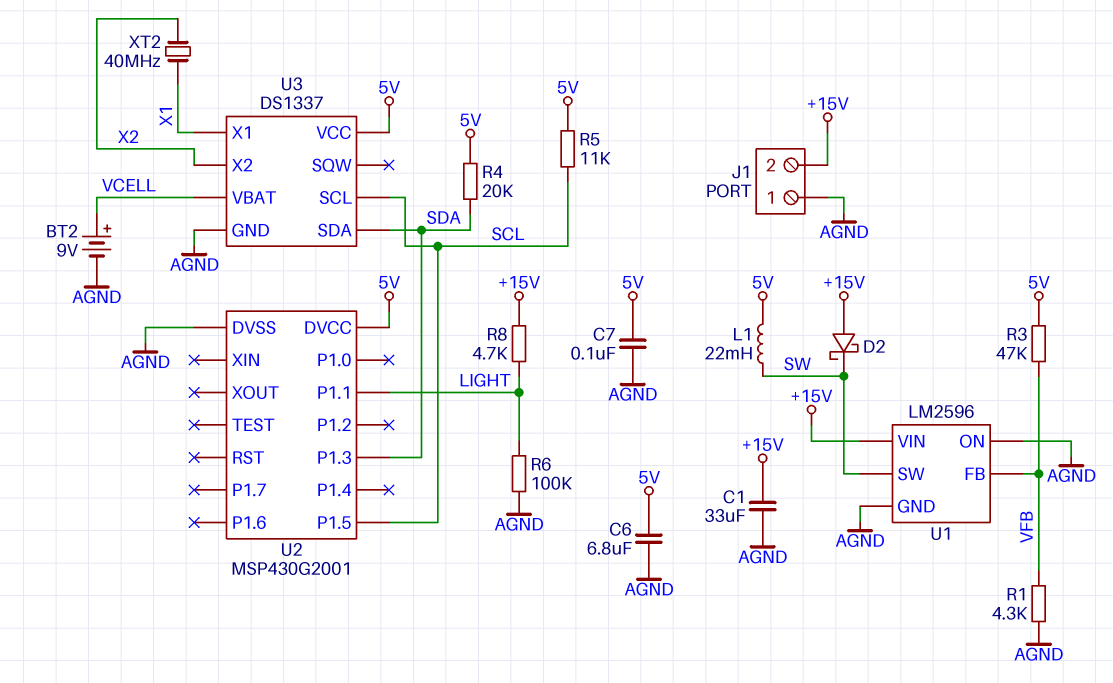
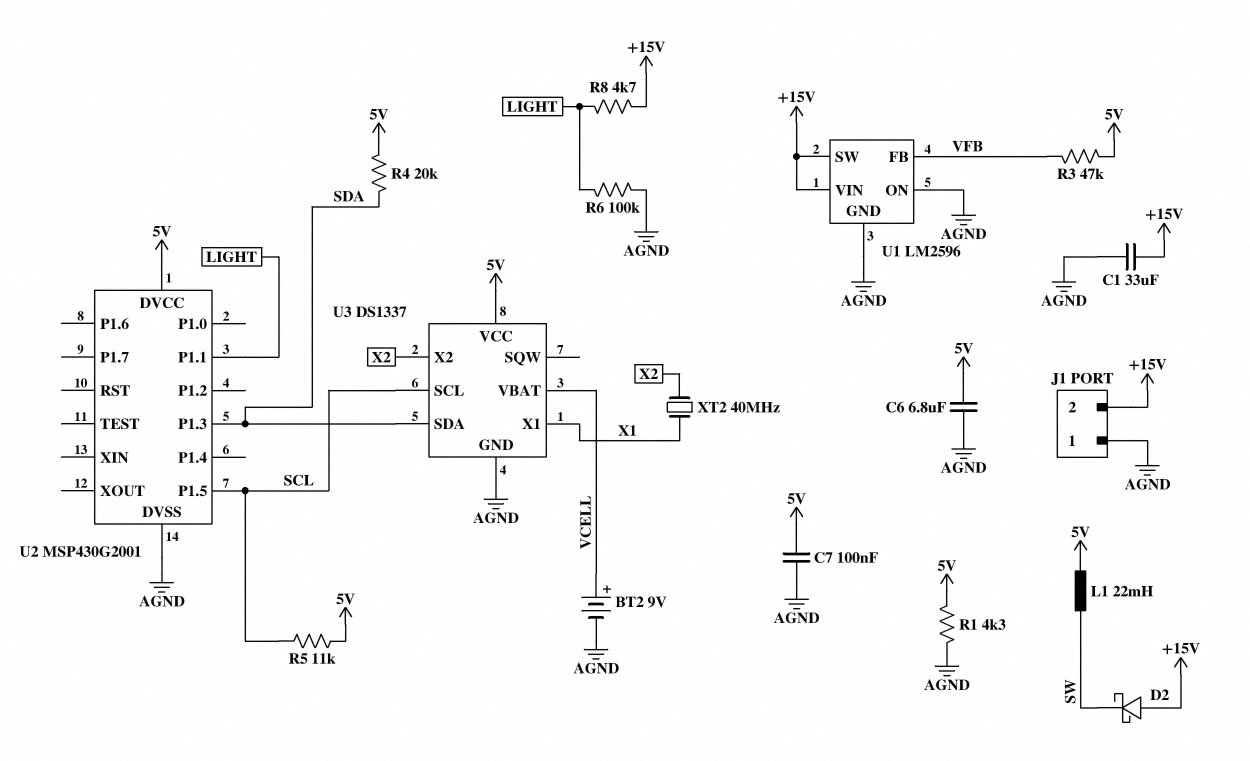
R1: 4.3k (AGND, VFB) -> 4.3k (5V, AGND)
U1 pin SW: SW -> +15V

